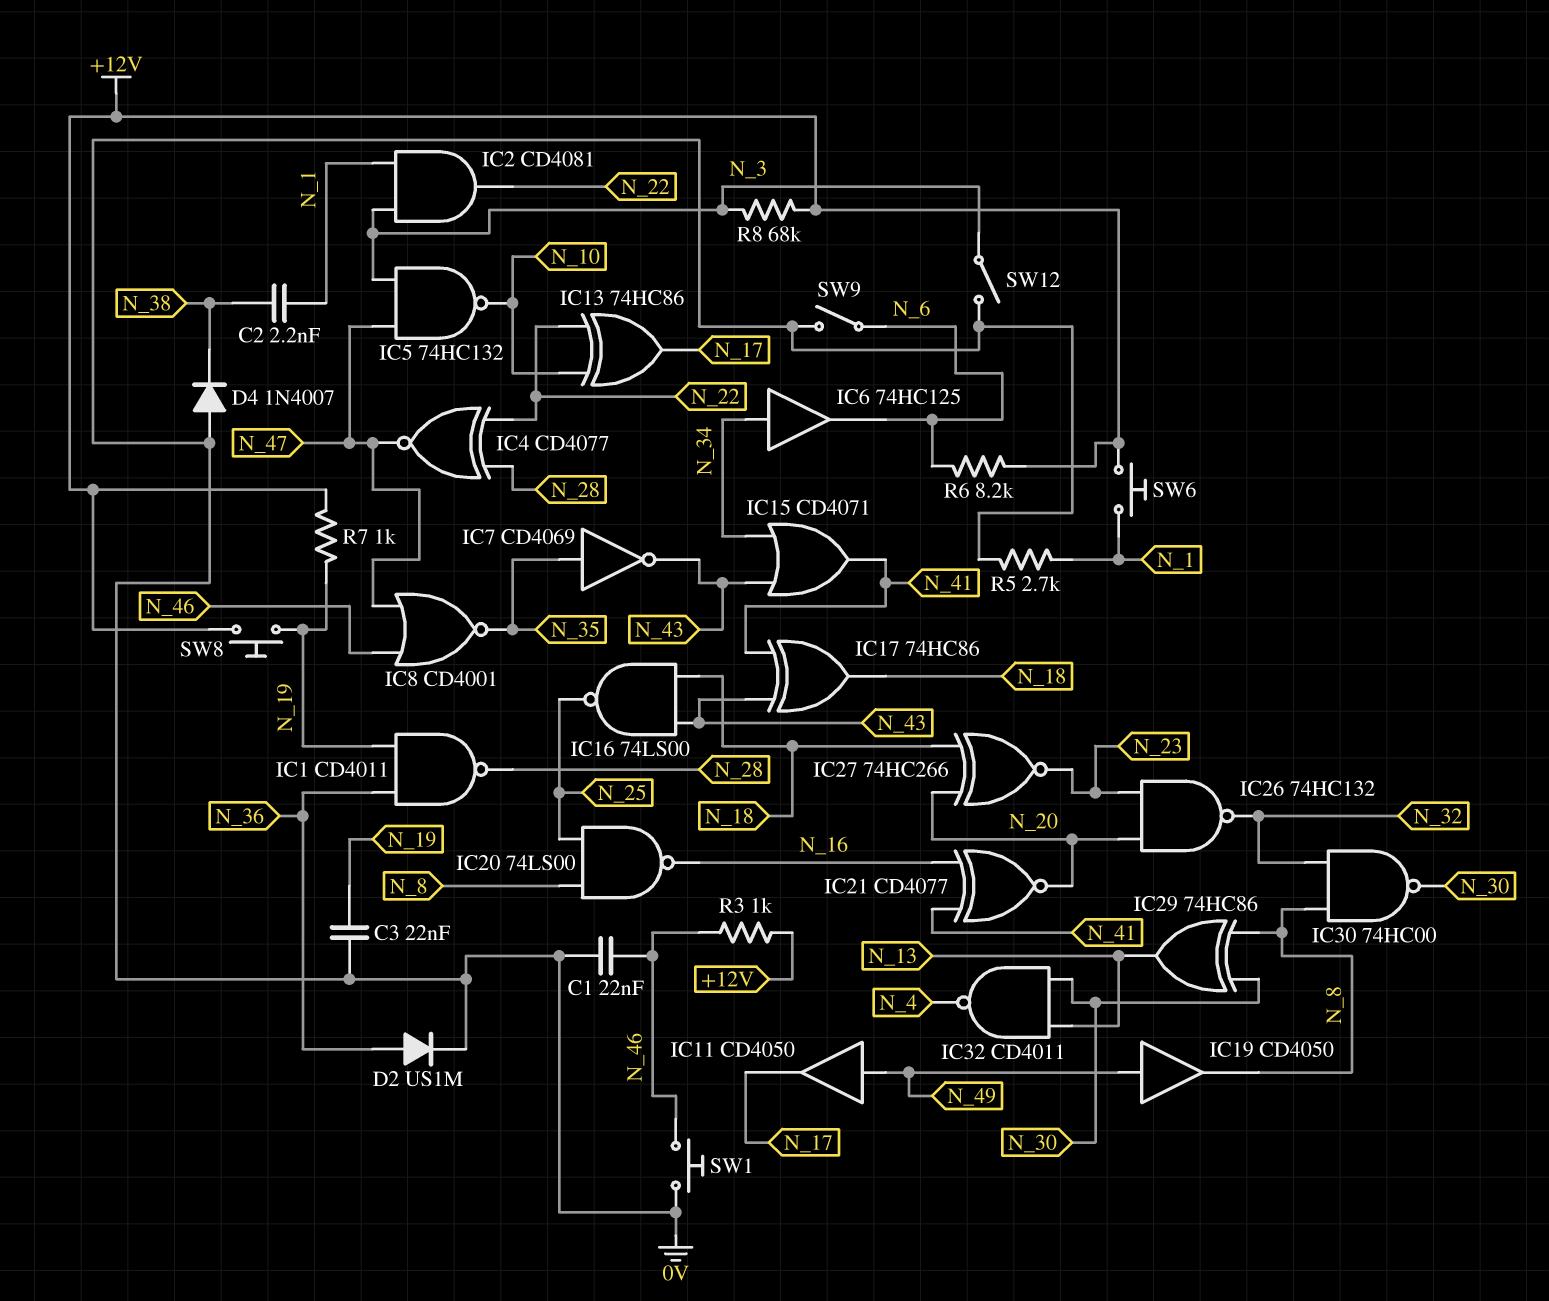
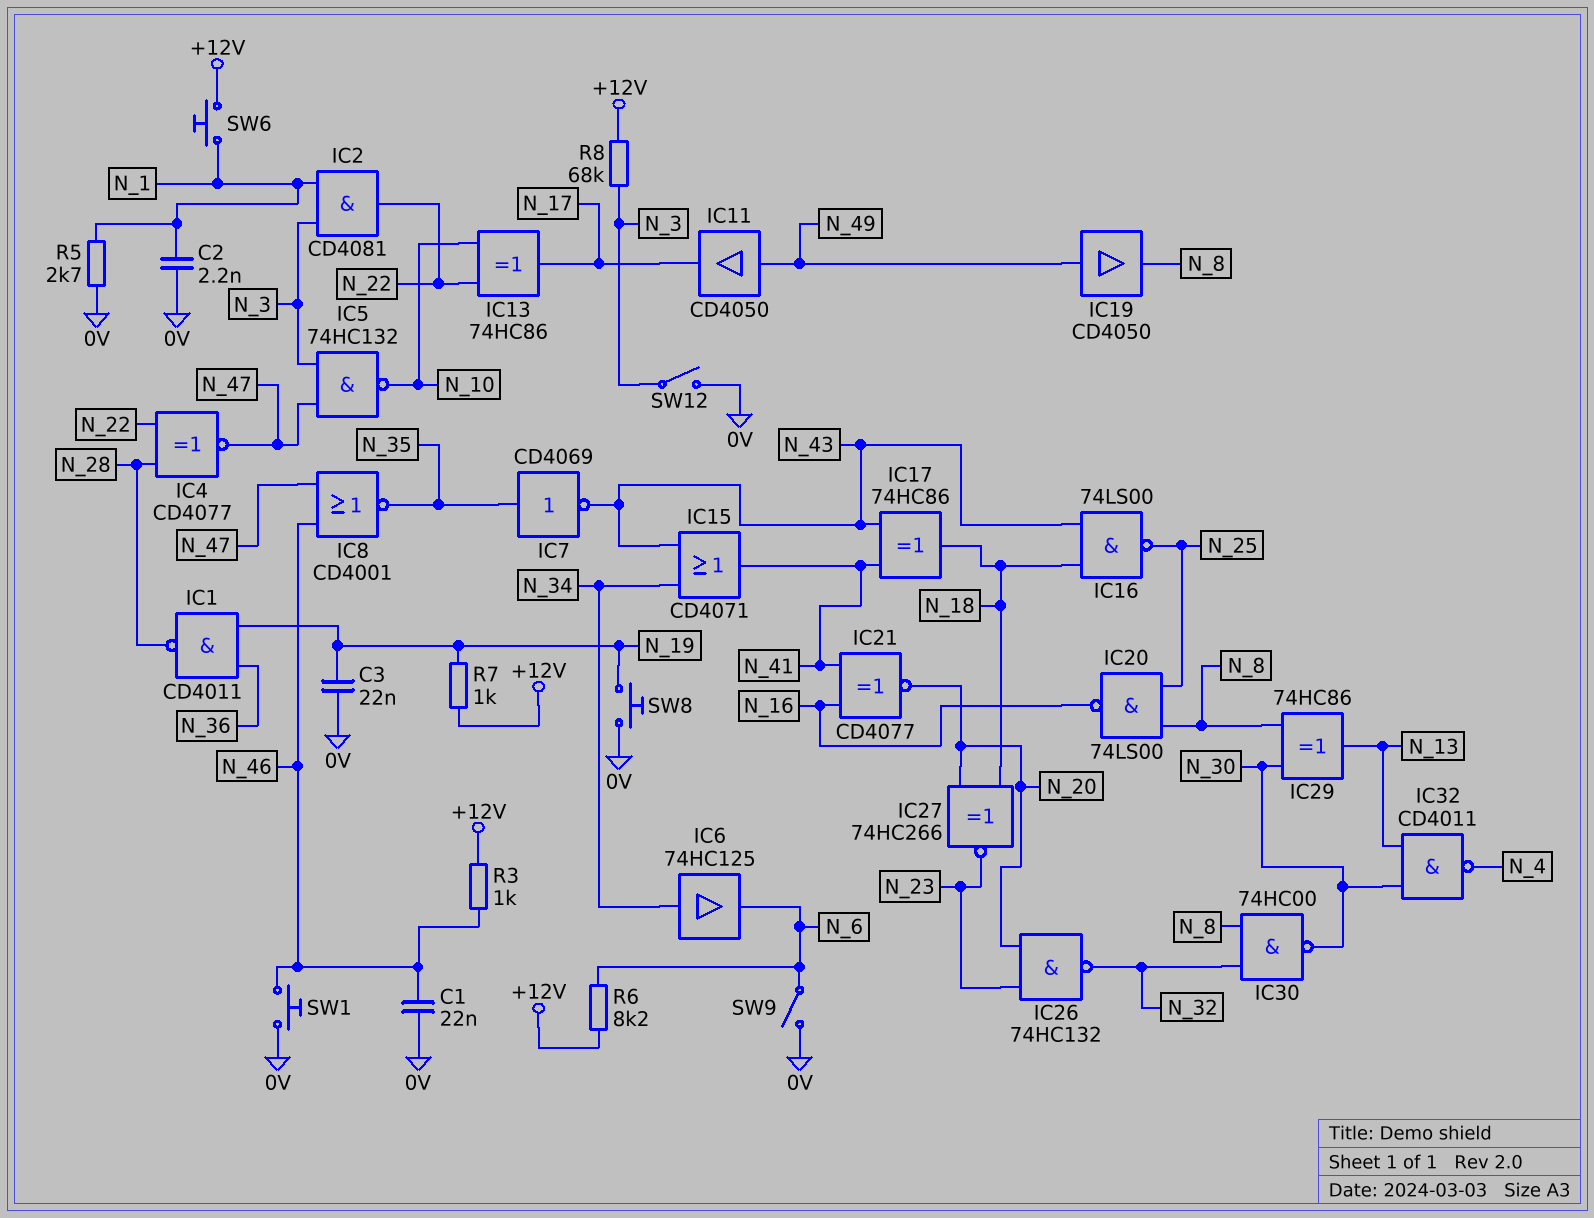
C2: 2.2nF (N_1, N_38) -> 2.2nF (0V, N_1)
D2: diode US1M (A N_36, K 0V) -> none
D4: diode 1N4007 (A 0V, K N_38) -> none
SW8: button (+12V, N_19) -> button (0V, N_19)

